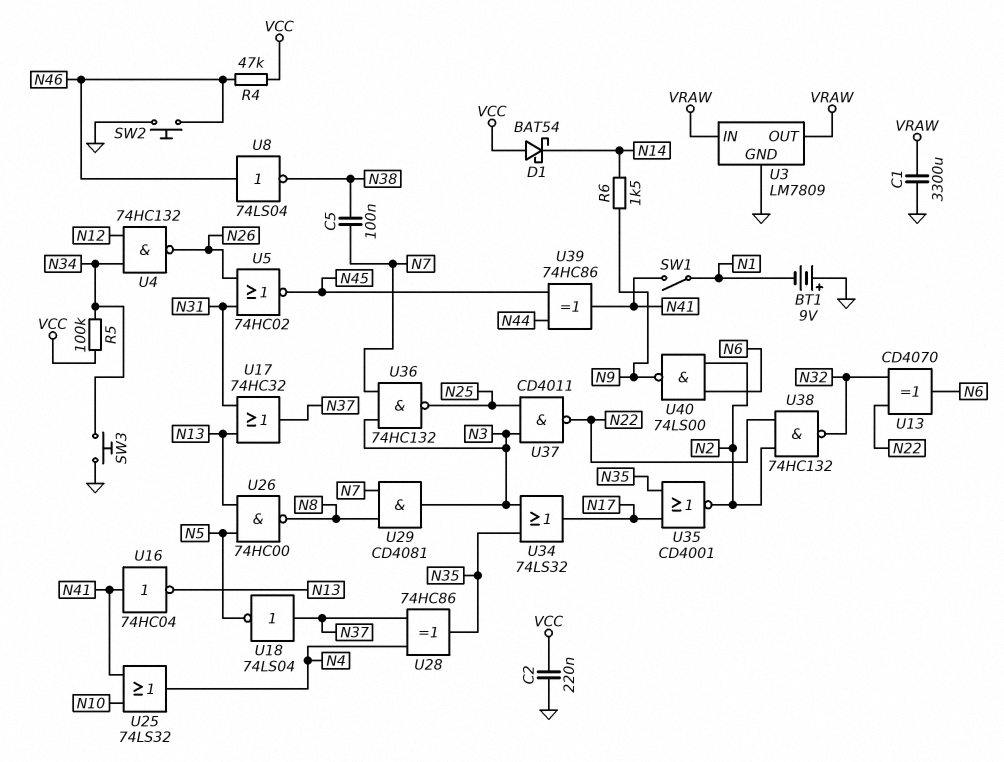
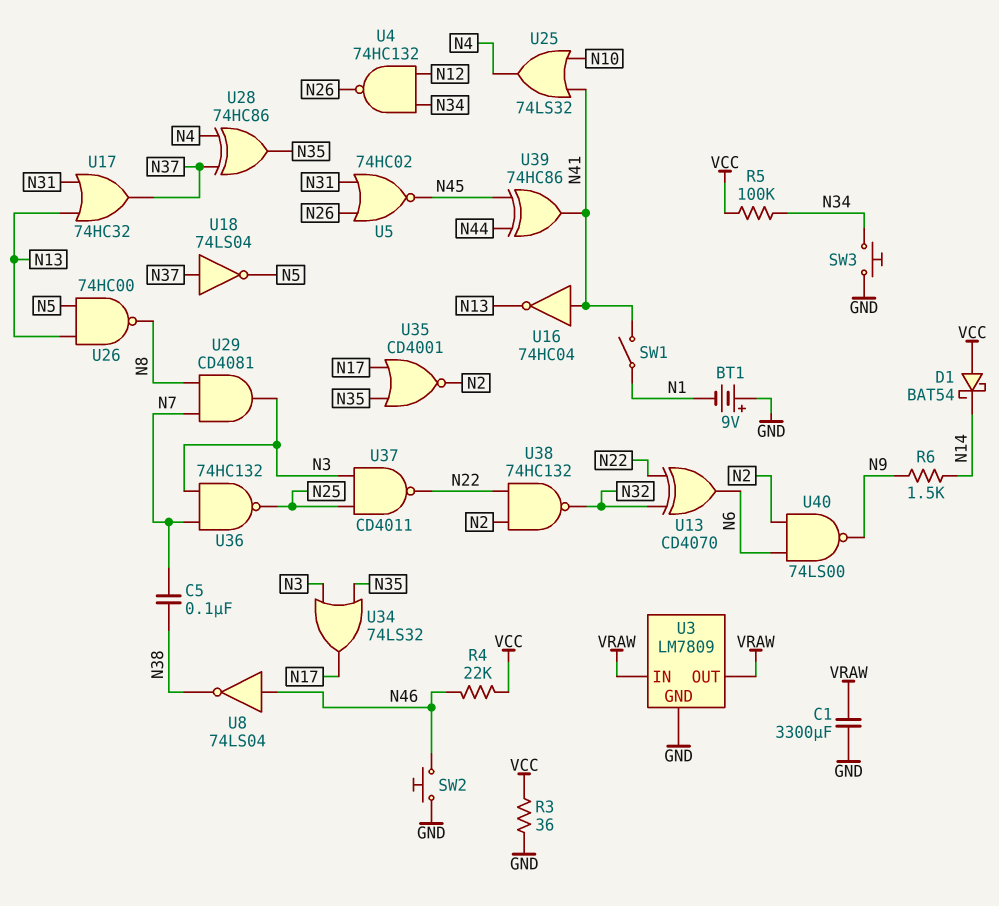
C2: 220nF (GND, VCC) -> none
R3: none -> 36 (GND, VCC)
R4: 47k (N46, VCC) -> 22k (N46, VCC)

